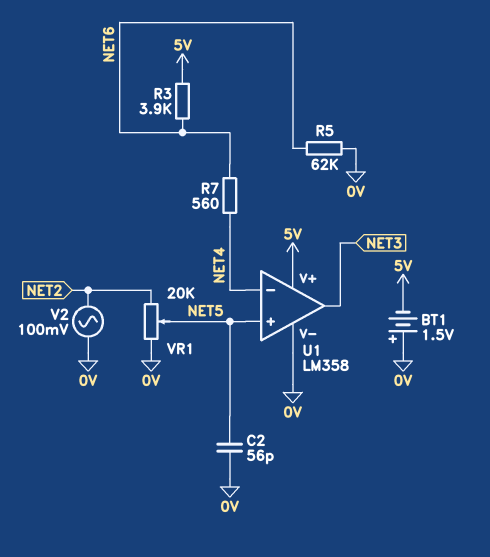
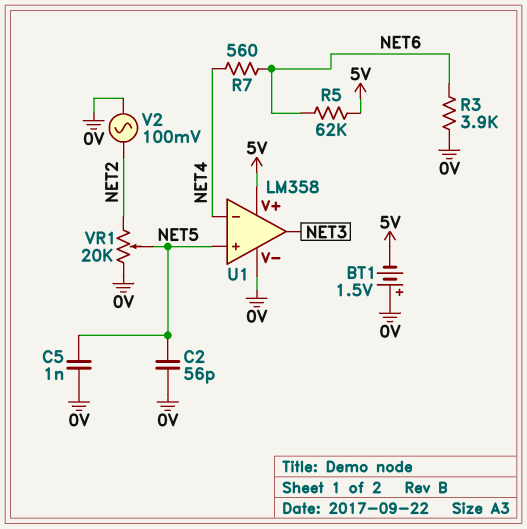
C5: none -> 1nF (0V, NET5)
R3: 3.9k (5V, NET6) -> 3.9k (0V, NET6)
R5: 62k (0V, NET6) -> 62k (5V, NET6)

